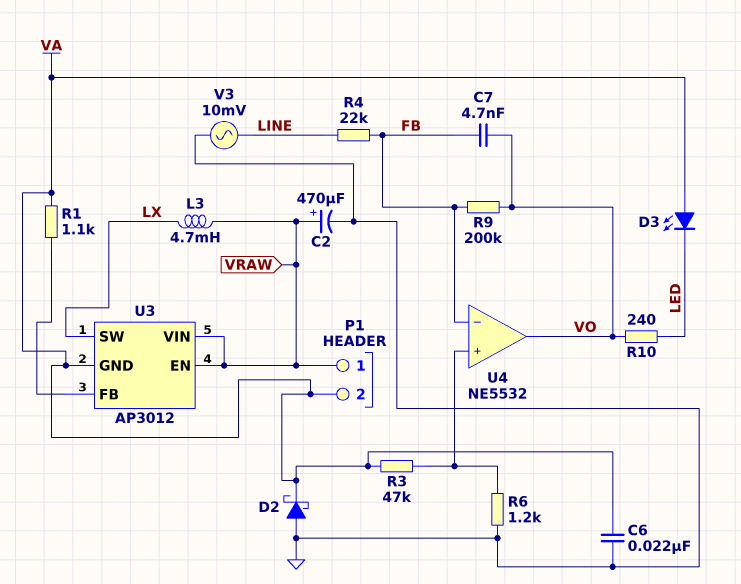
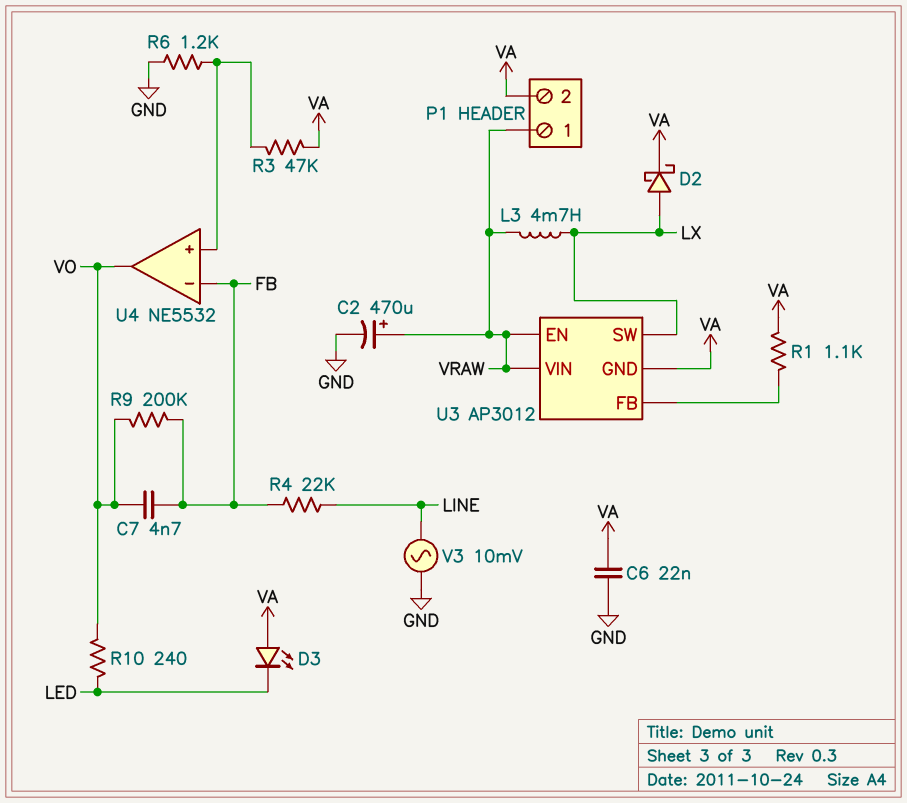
D2: schottky (A GND, K VA) -> schottky (A LX, K VA)

